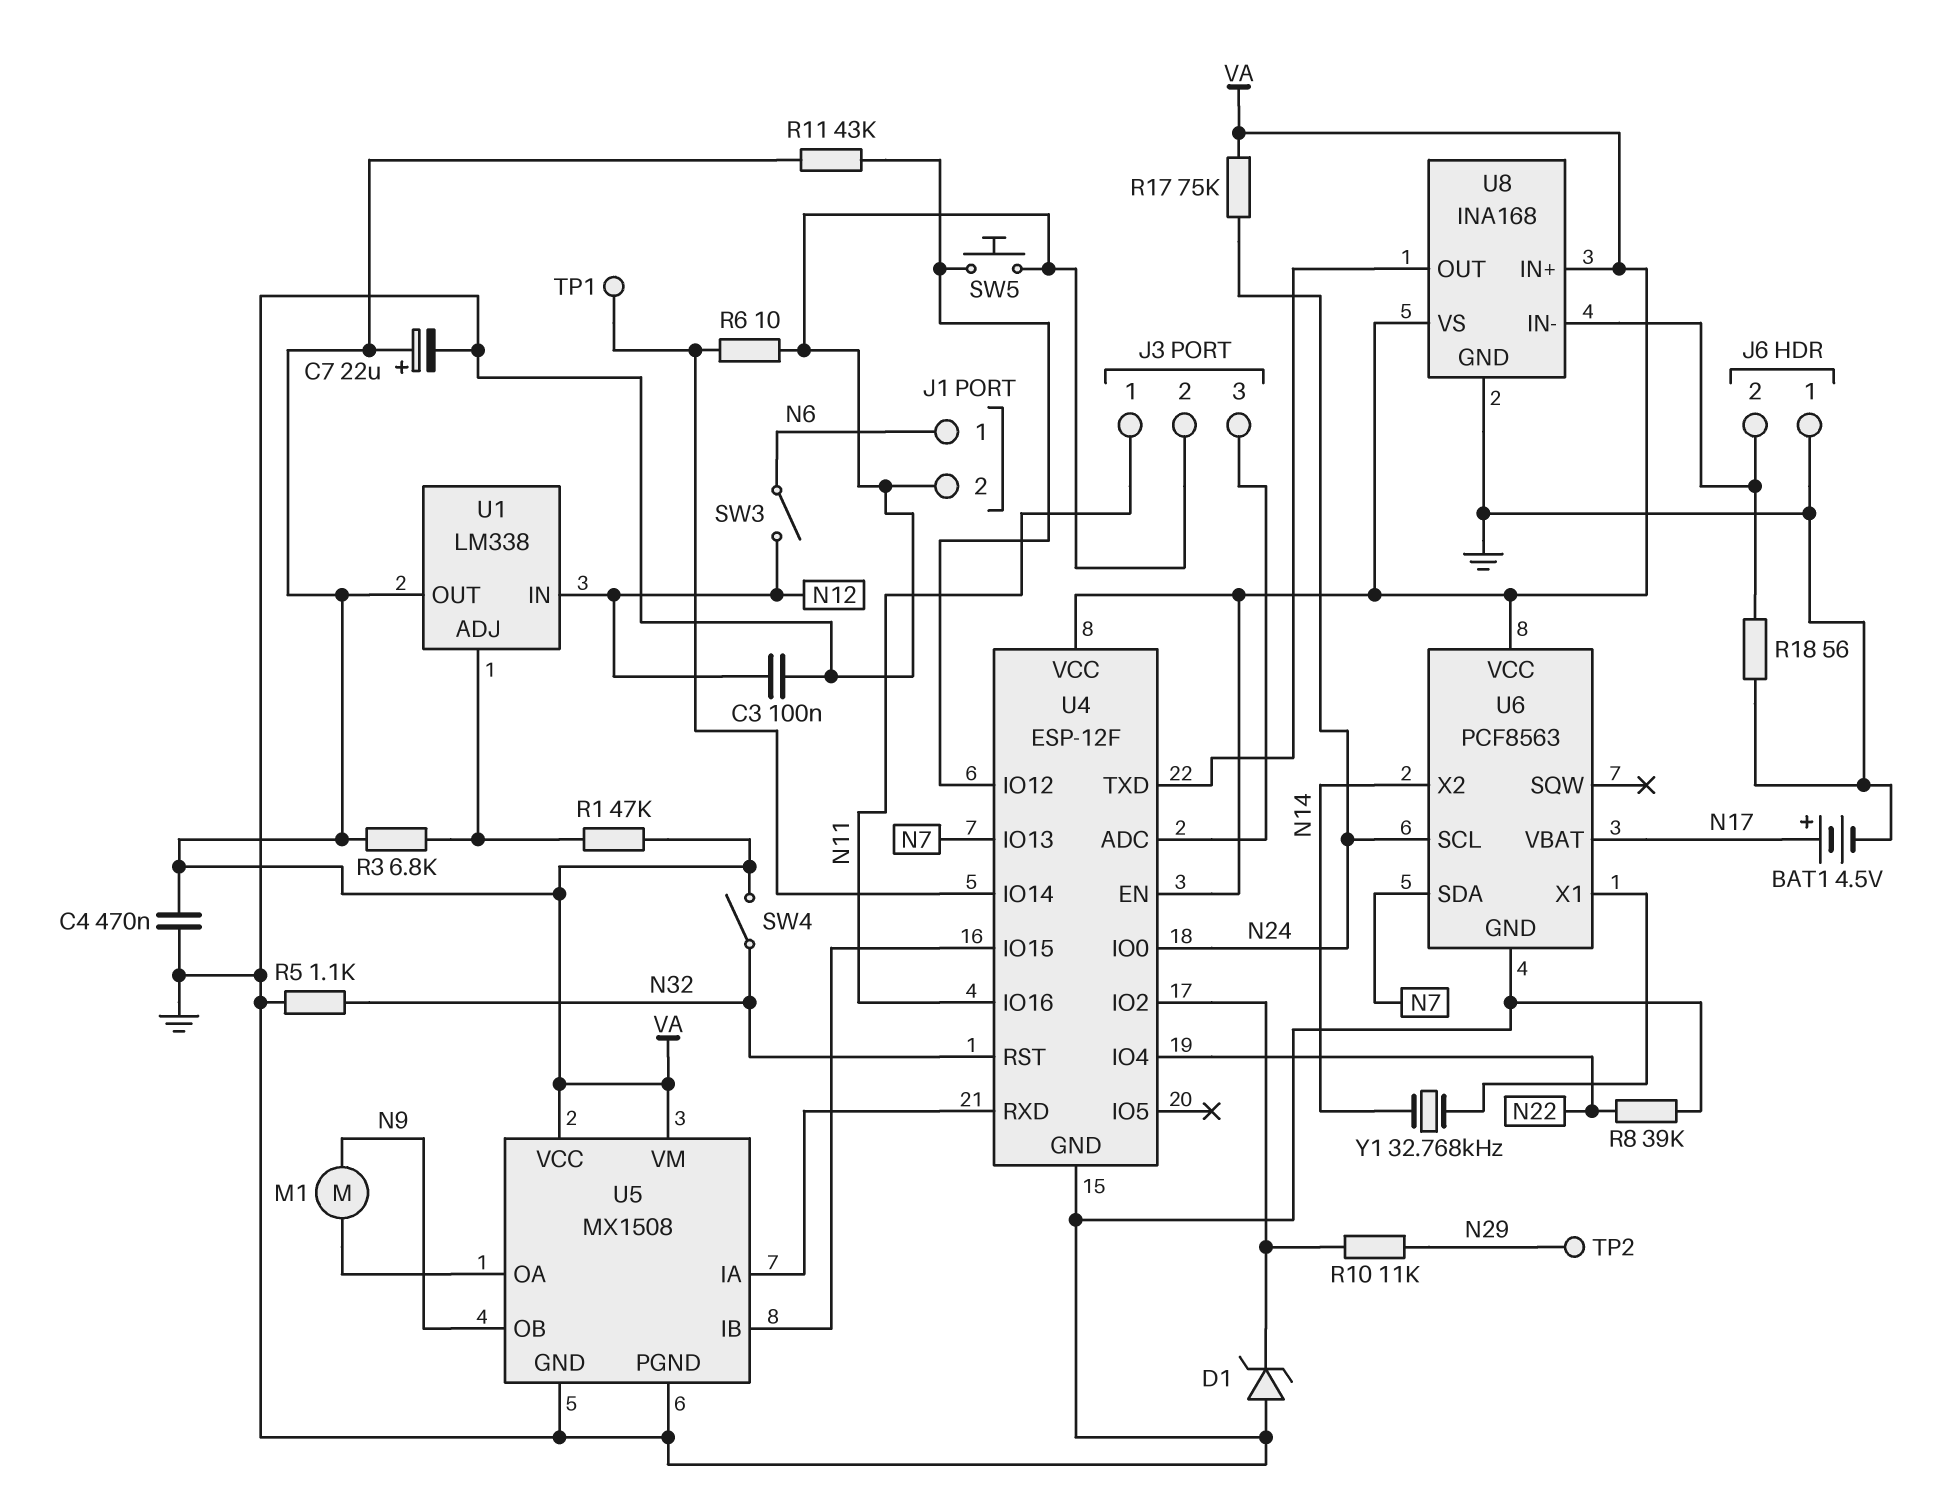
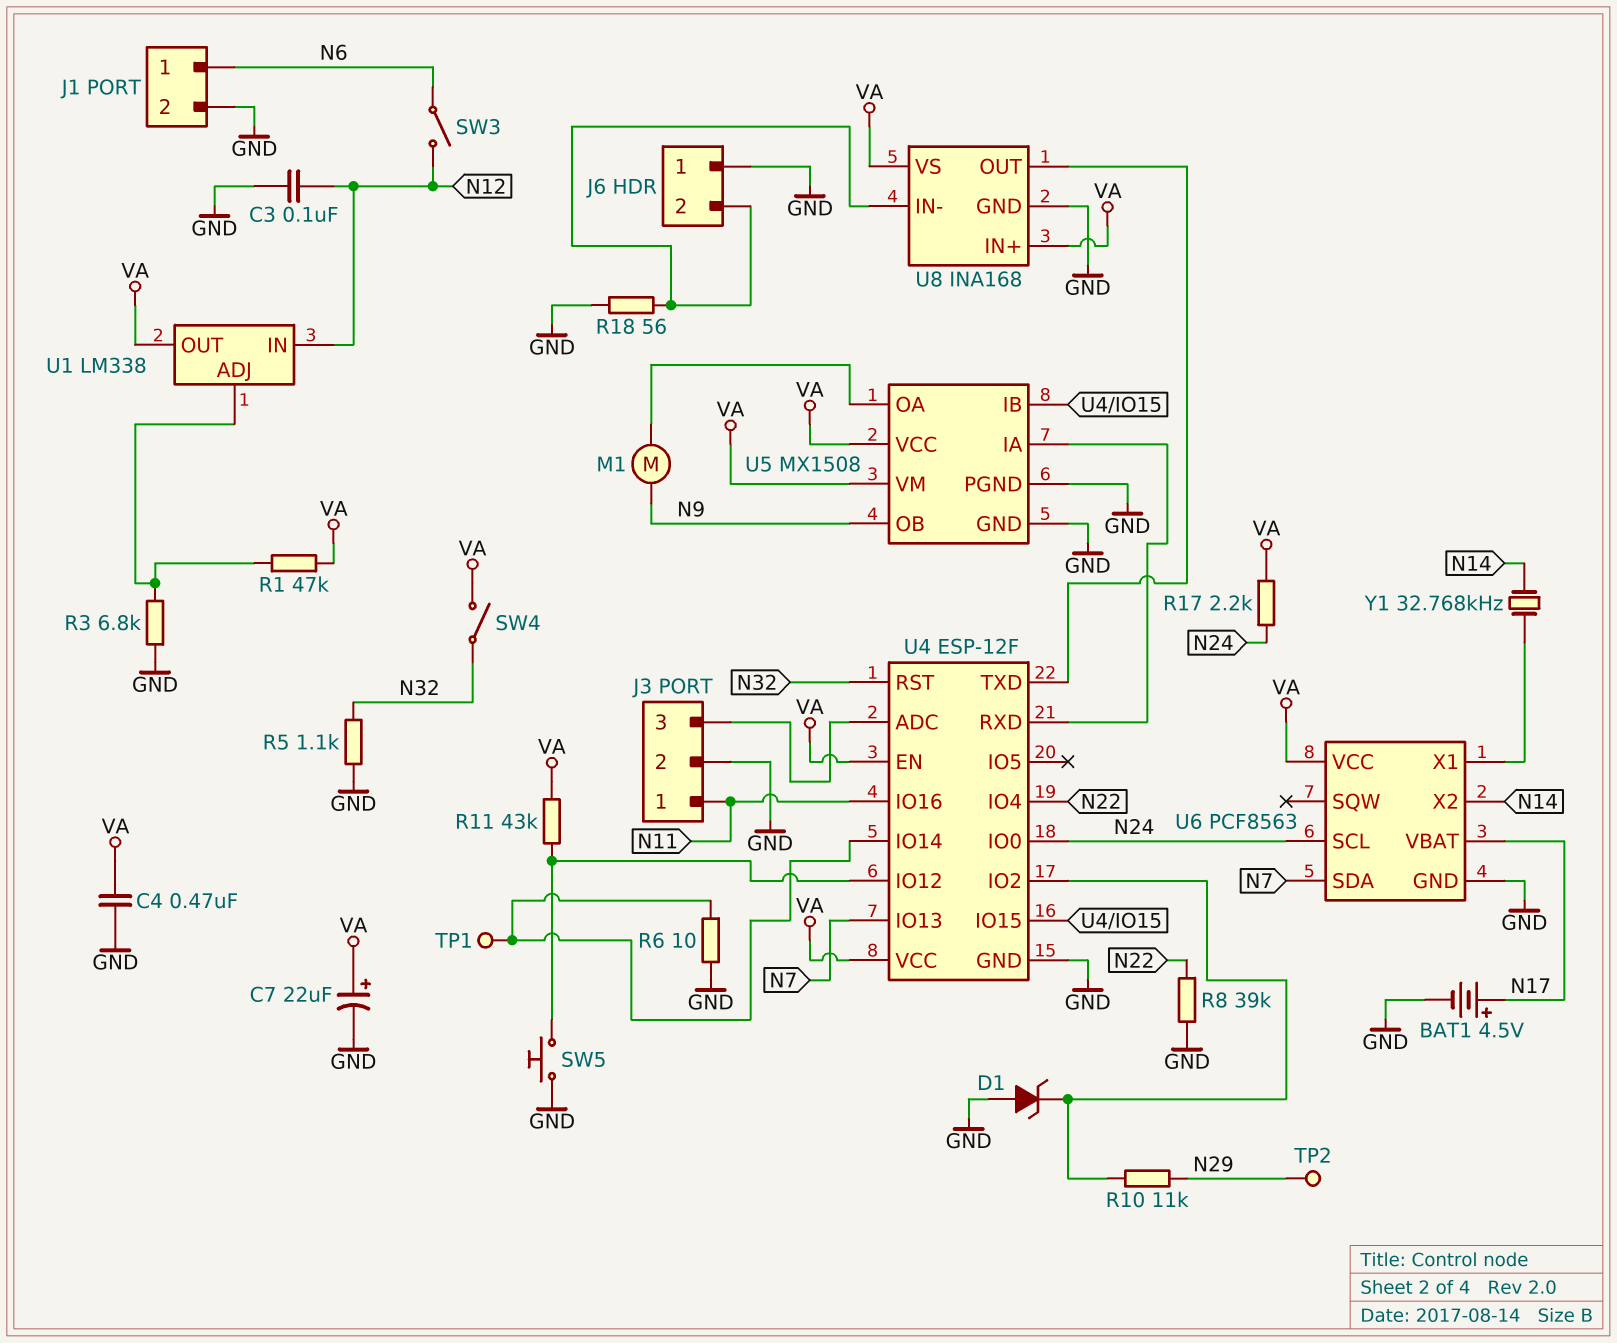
R3: 6.8k (U1/ADJ, VA) -> 6.8k (GND, U1/ADJ)
R17: 75k (N24, VA) -> 2.2k (N24, VA)

